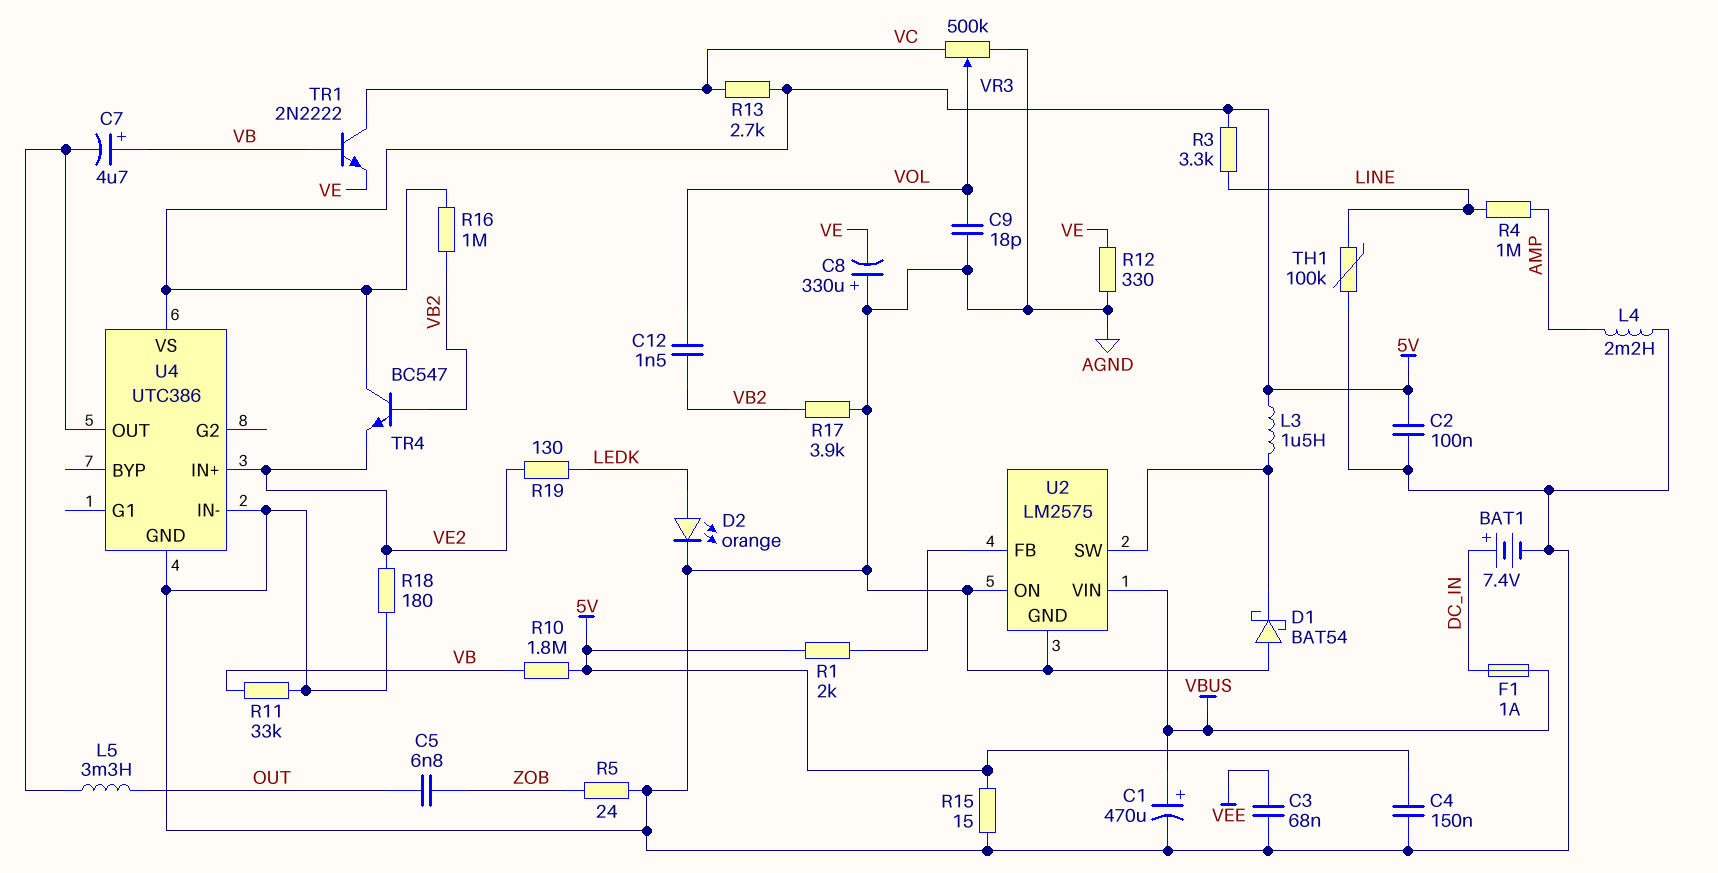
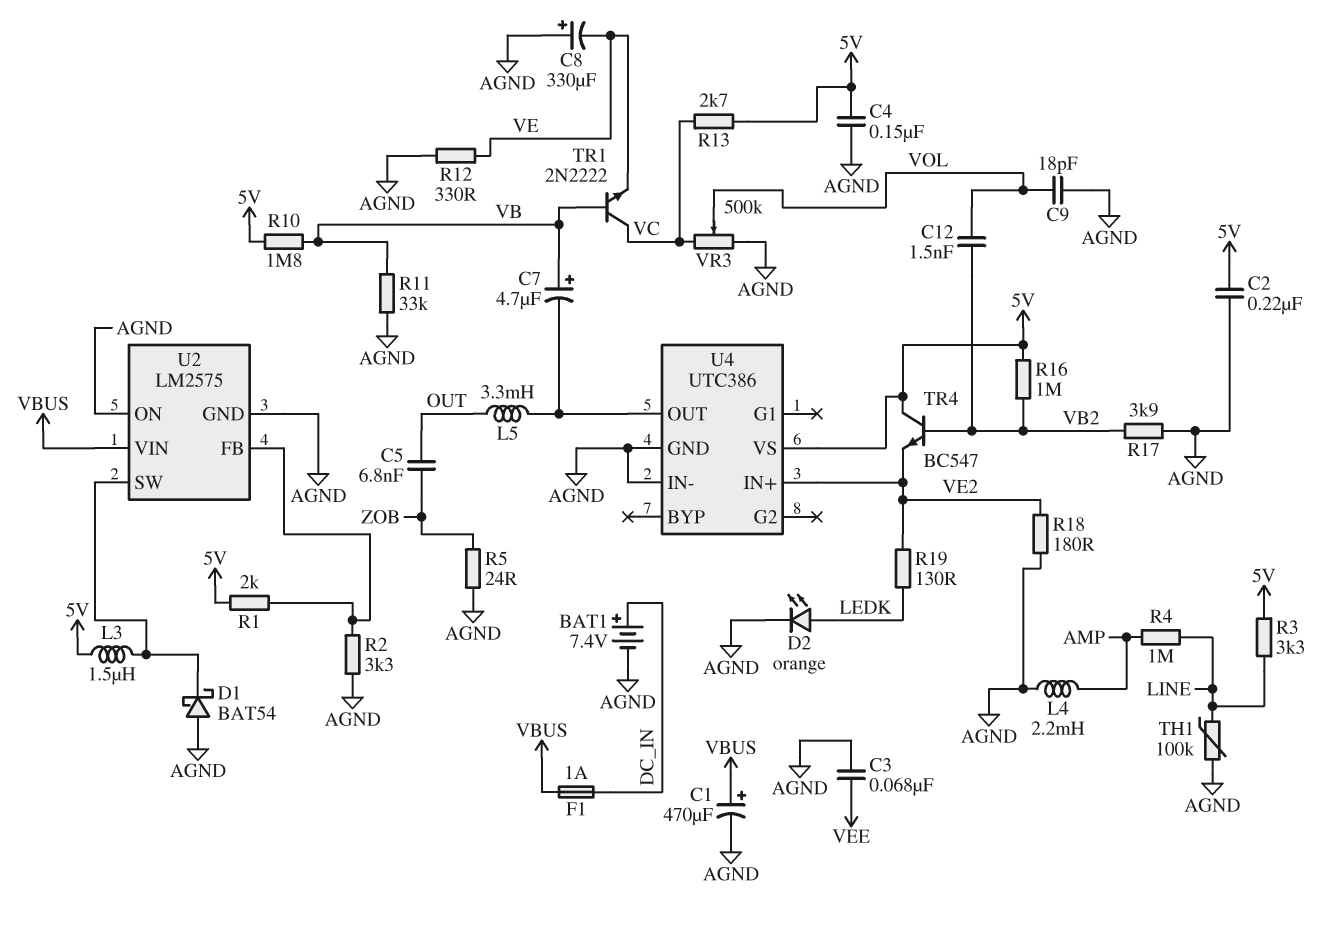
C2: 100nF (5V, AGND) -> 220nF (5V, AGND)
R2: none -> 3.3k (AGND, U2/FB)
R15: 15 (5V, AGND) -> none

